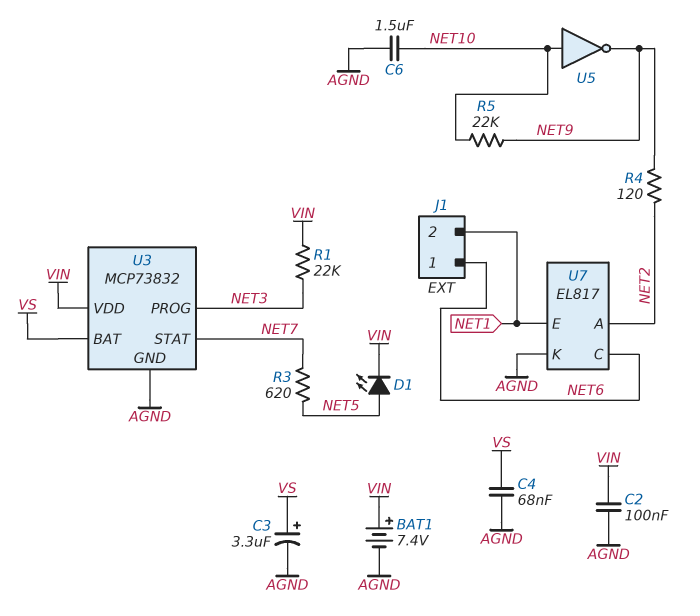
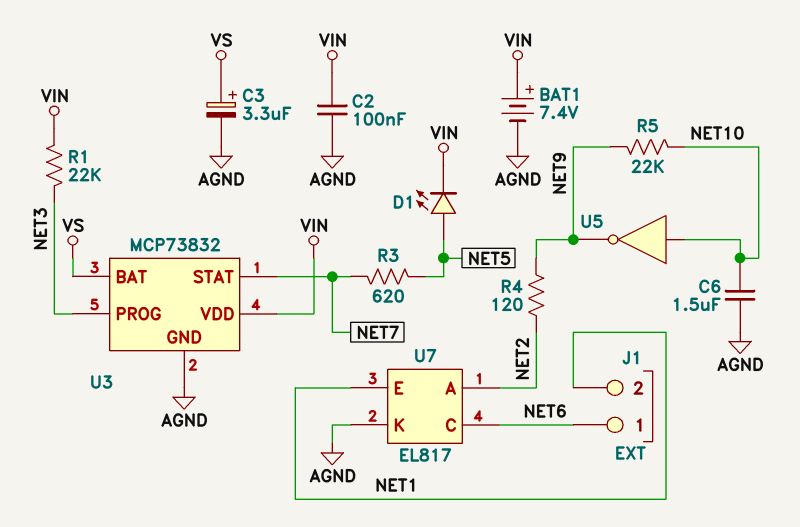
C4: 68nF (AGND, VS) -> none

